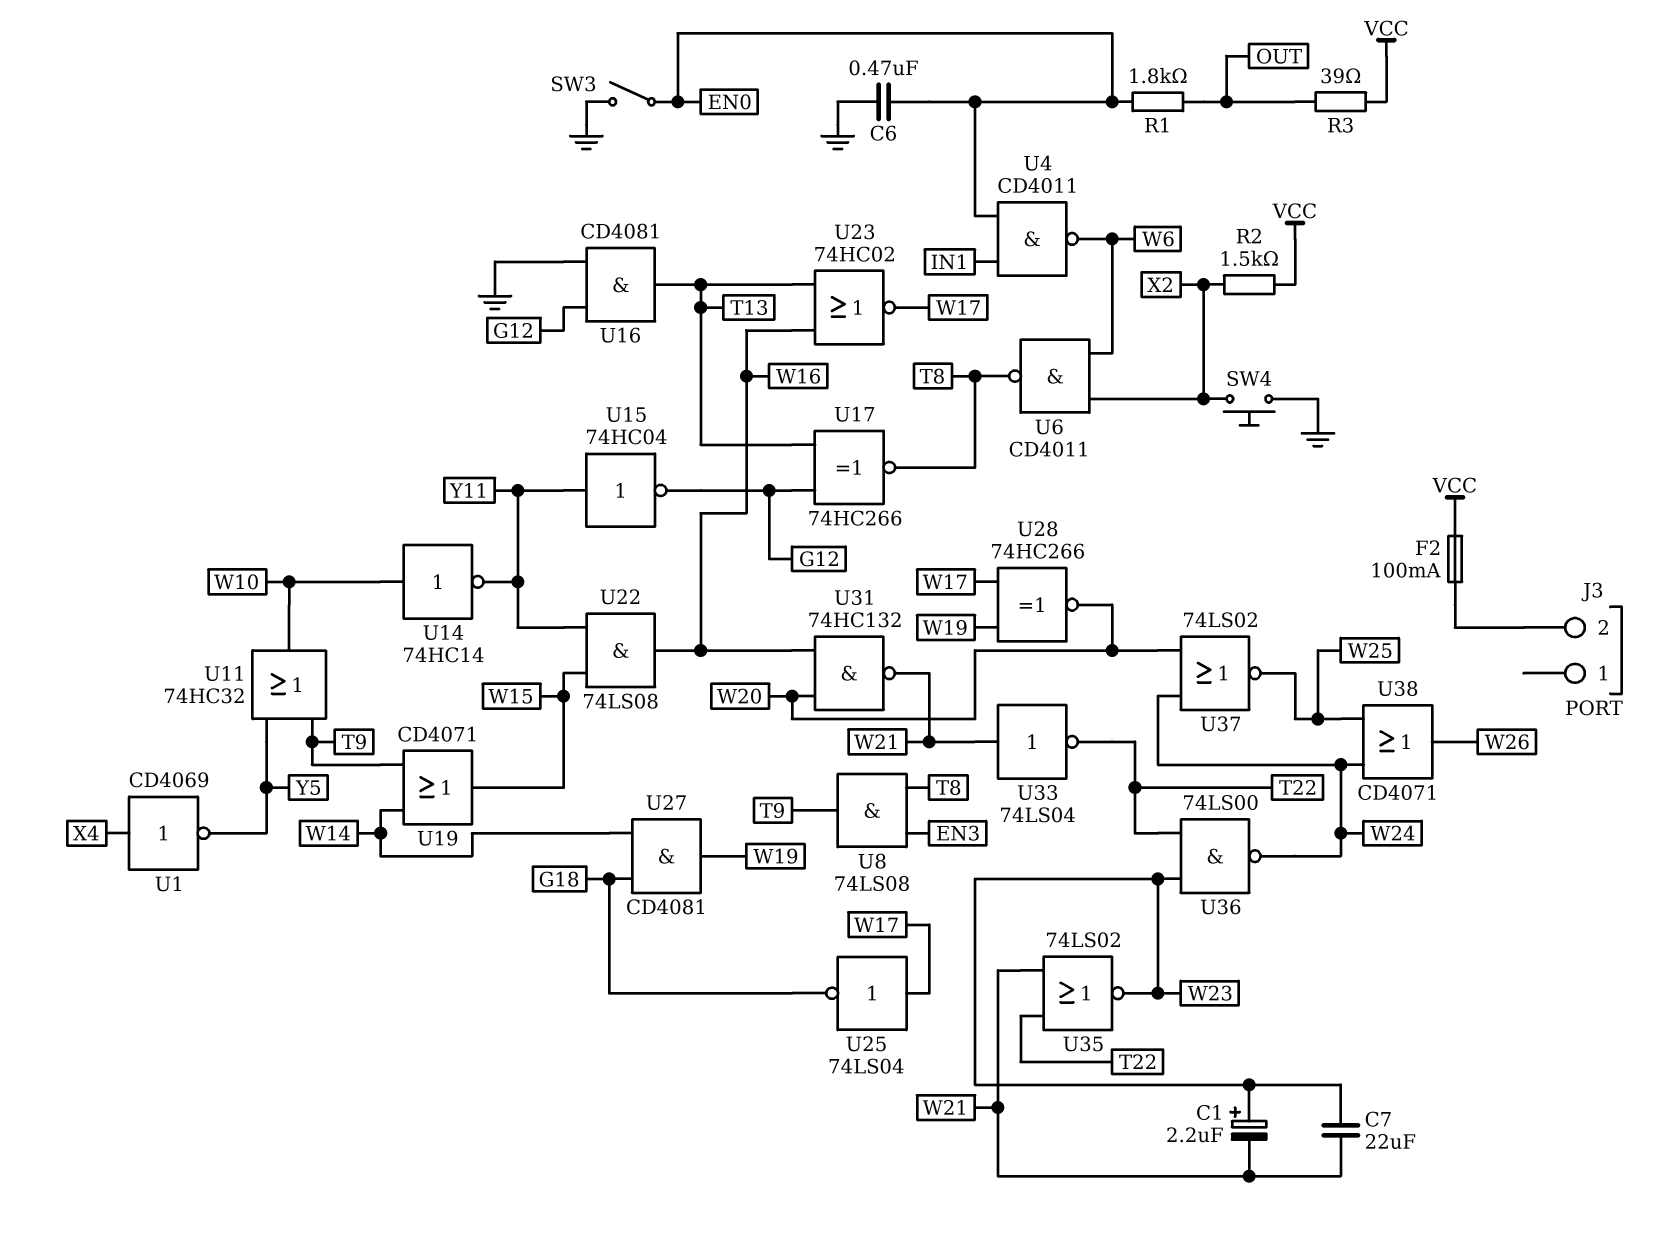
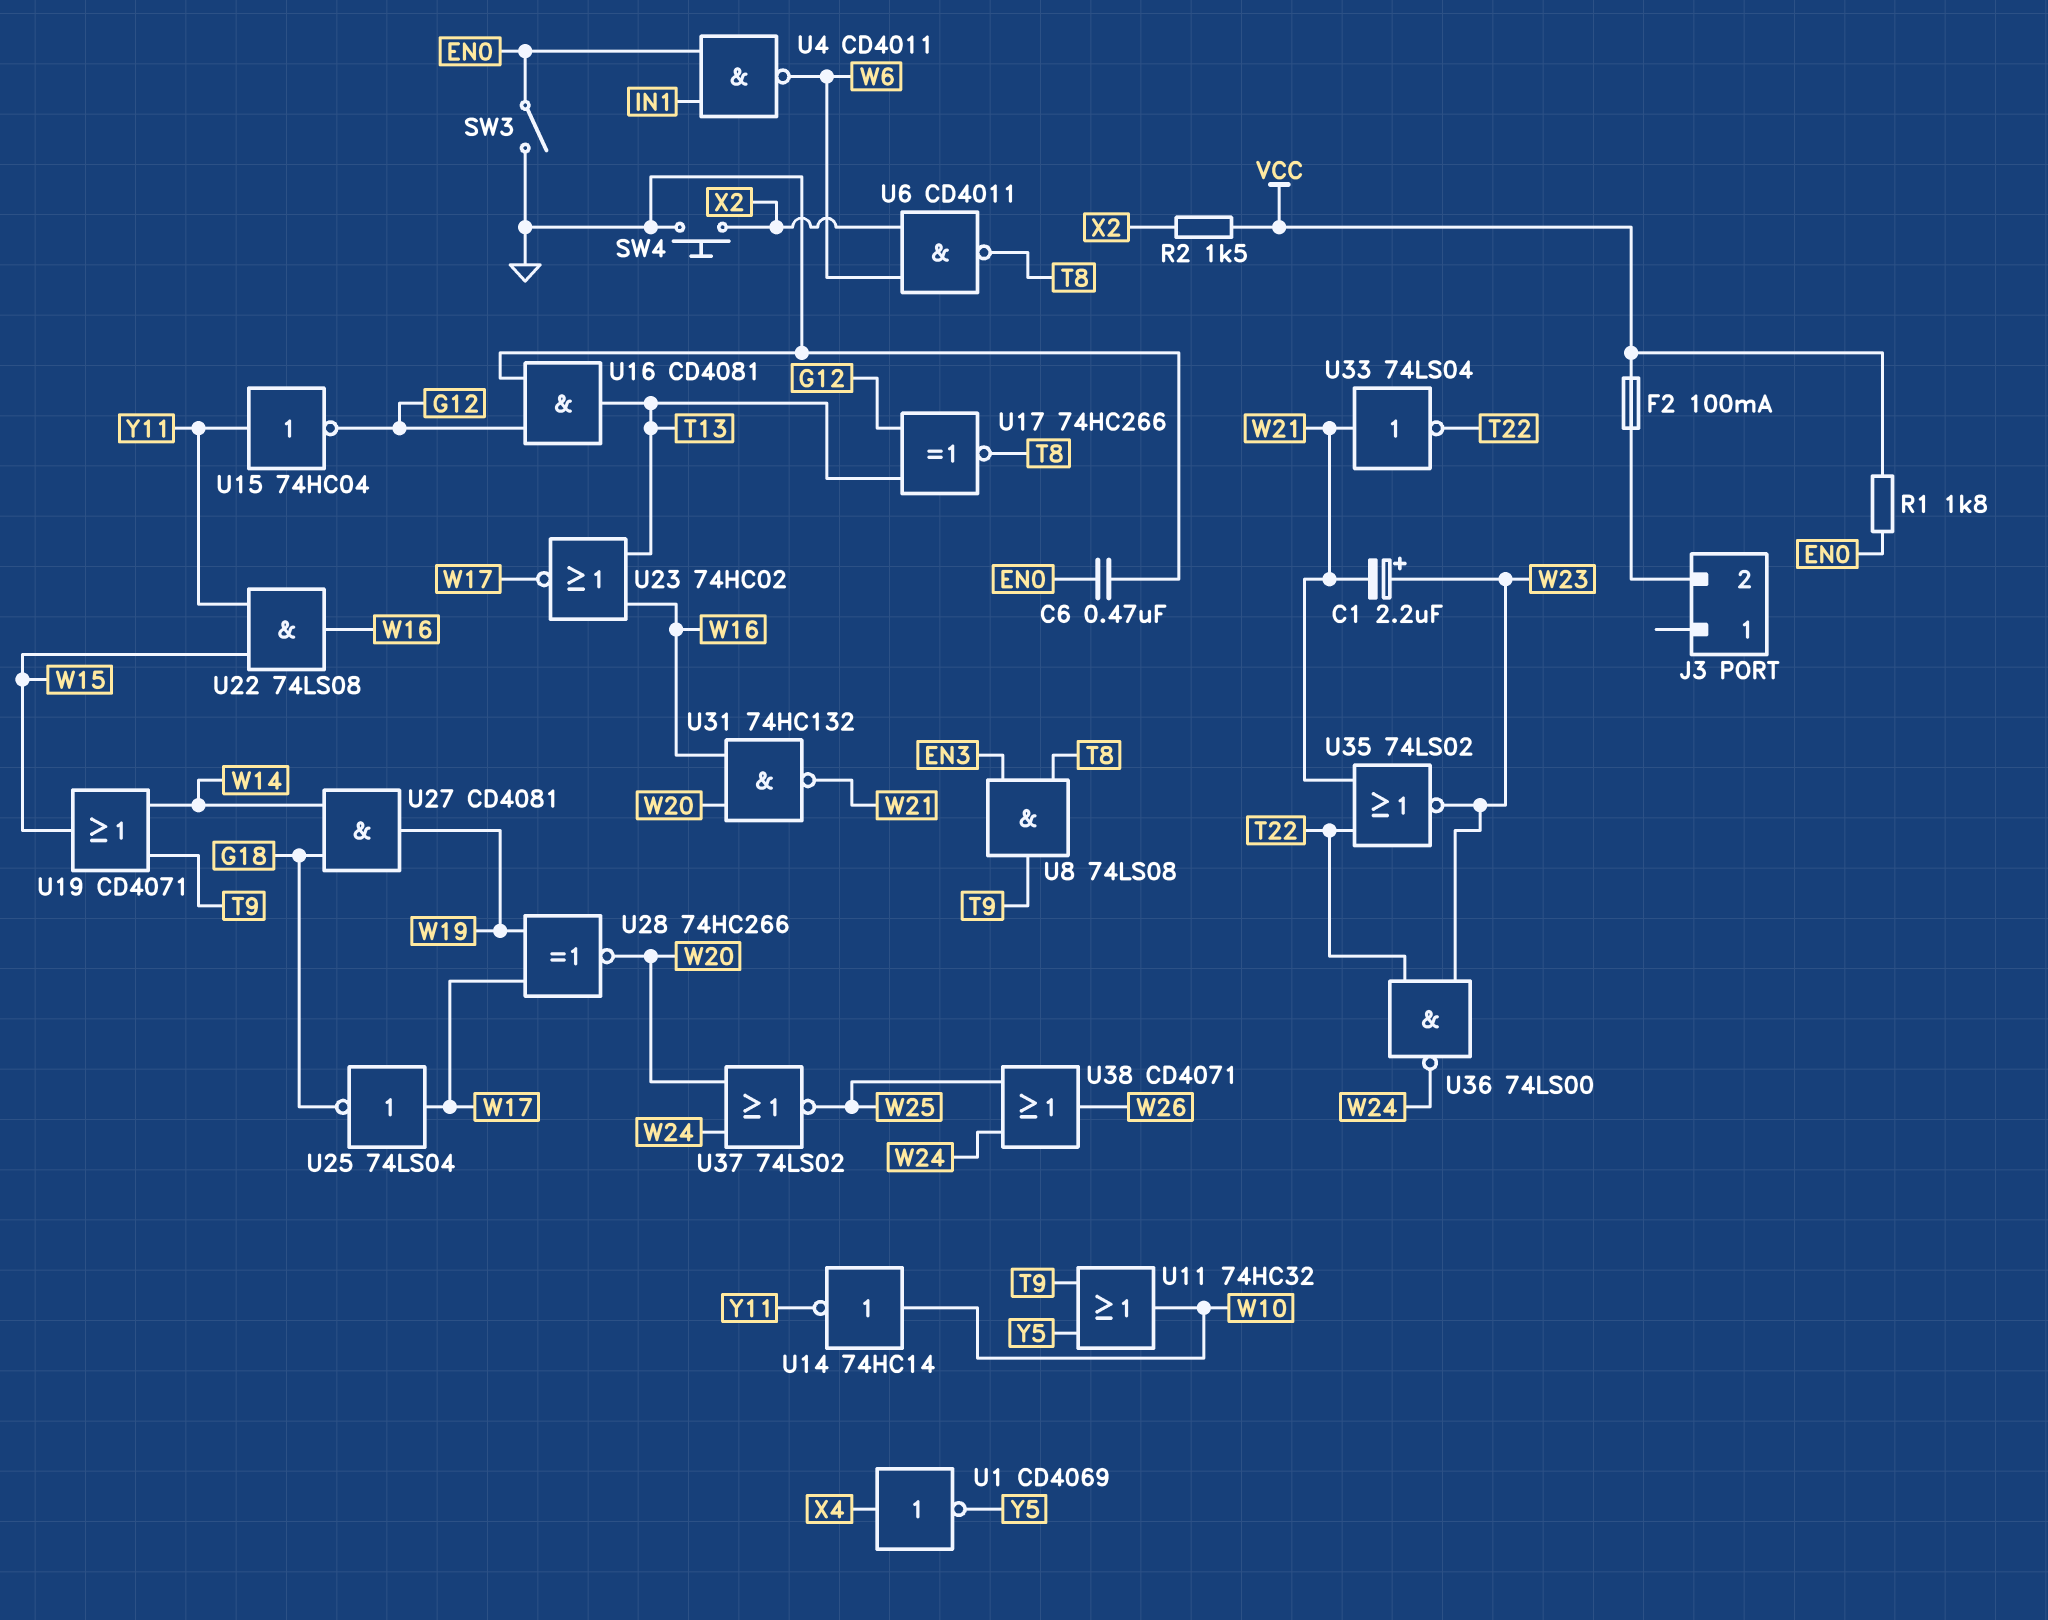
C7: 22uF (W21, W23) -> none
R1: 1.8k (EN0, OUT) -> 1.8k (EN0, VCC)
R3: 39 (OUT, VCC) -> none

